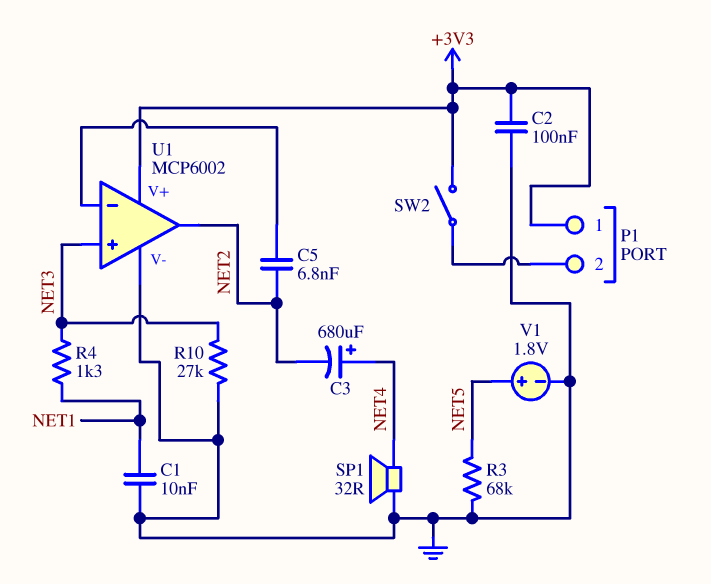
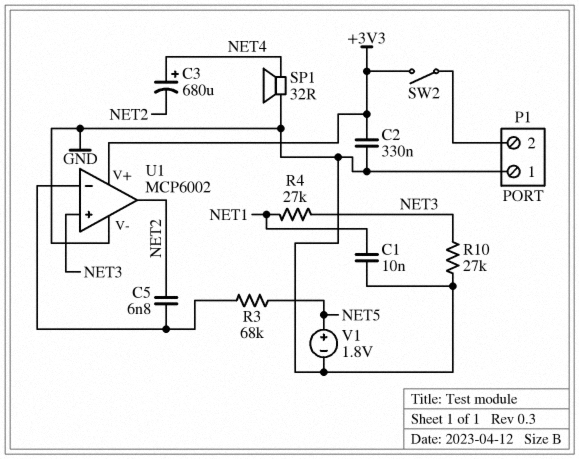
C2: 100nF (+3V3, GND) -> 330nF (+3V3, GND)
P1 pin 1: +3V3 -> GND
R3: 68k (GND, NET5) -> 68k (NET5, U1/in-)
R4: 1.3k (NET1, NET3) -> 27k (NET1, NET3)

